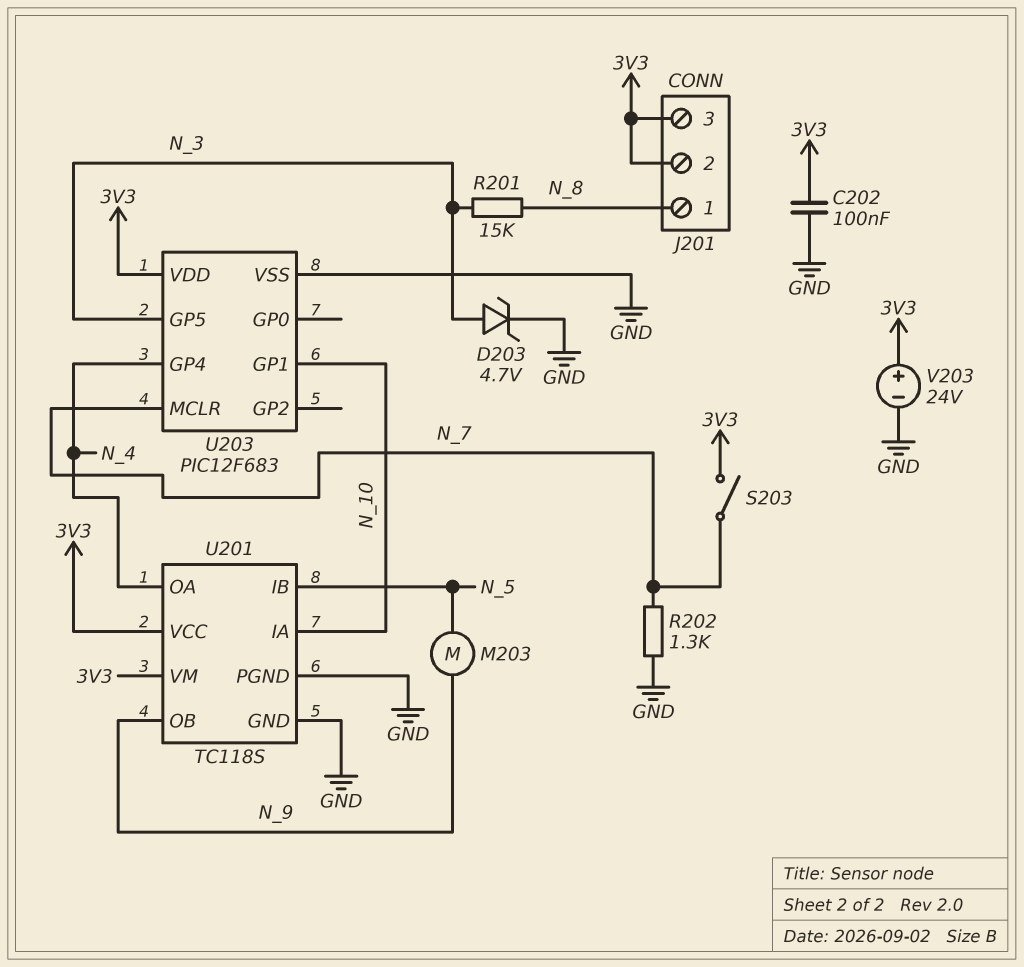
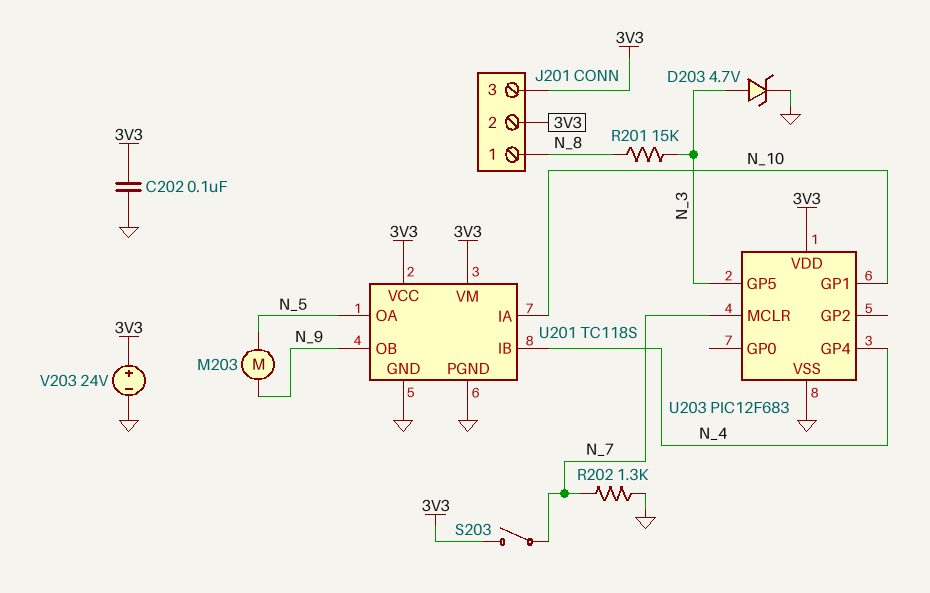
U201 pin IB: N_5 -> N_4
U201 pin OA: N_4 -> N_5

